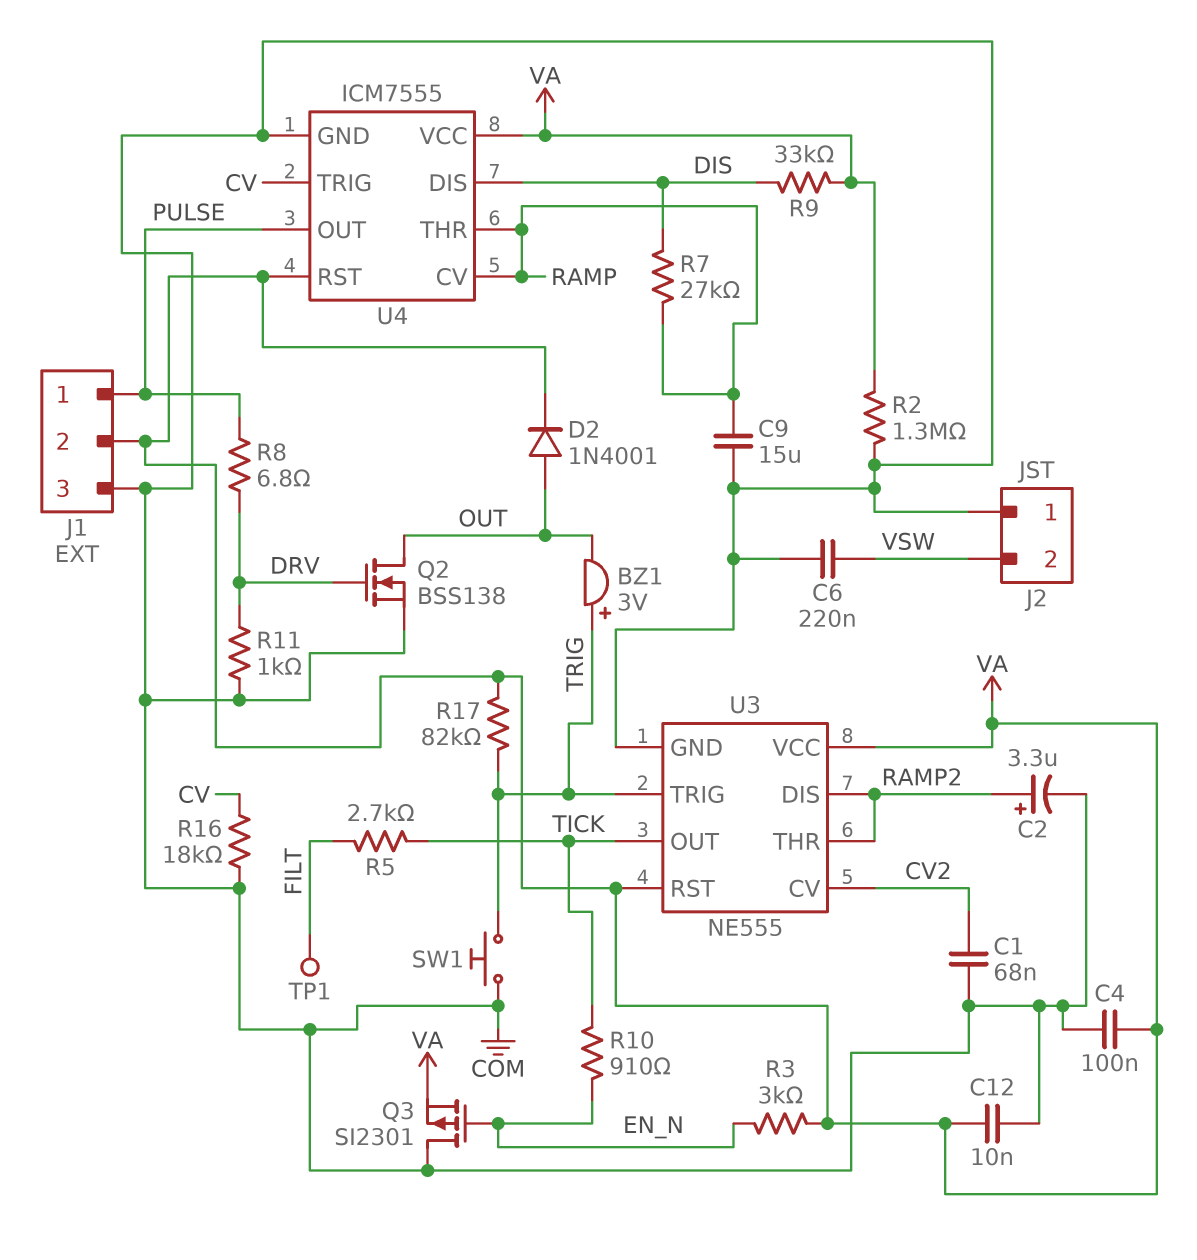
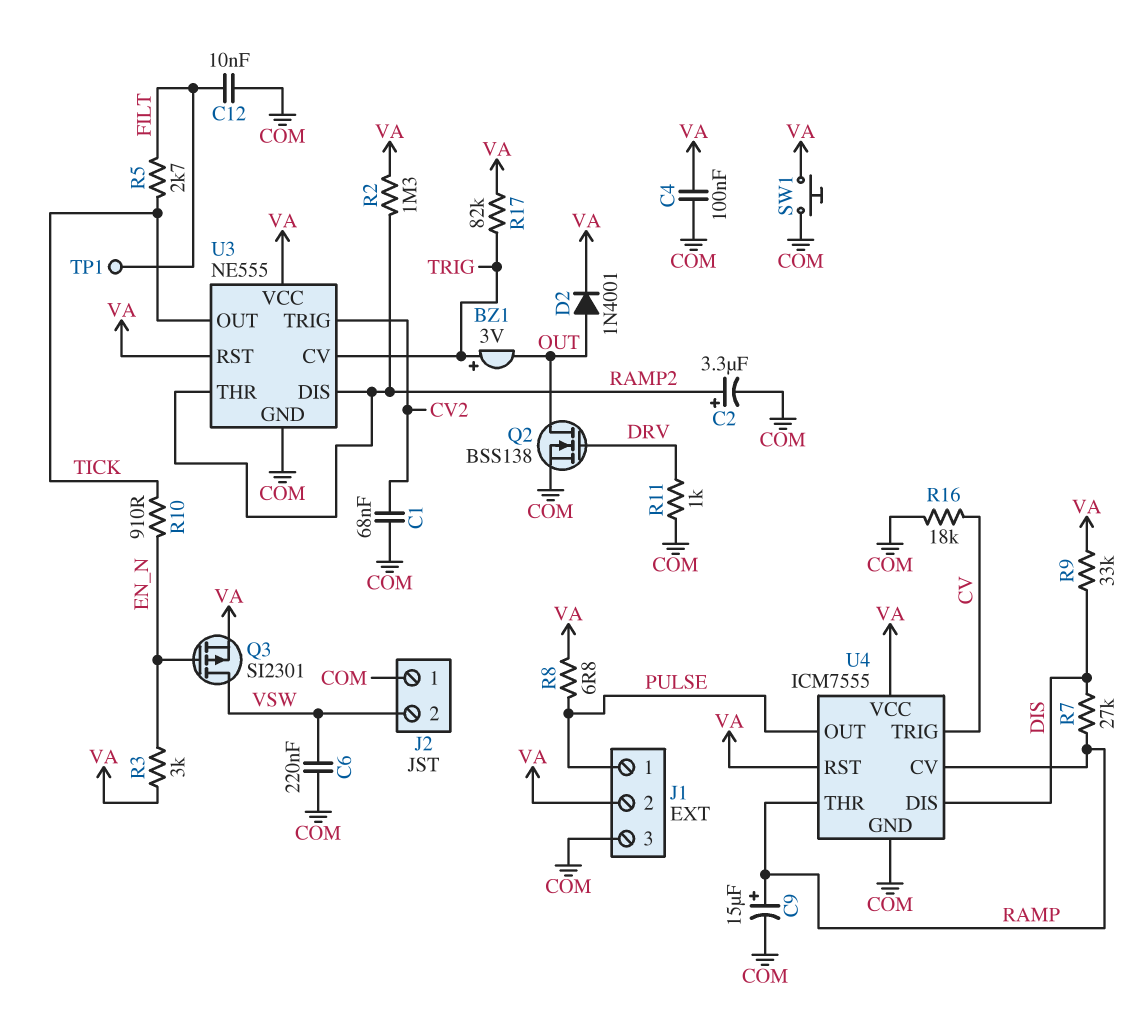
C9: 15uF (COM, RAMP) -> 15uF (plus RAMP, minus COM)
C12: 10nF (COM, VA) -> 10nF (COM, FILT)
Q3: PMOS SI2301 (G EN_N, D COM, S VA) -> PMOS SI2301 (G EN_N, D VSW, S VA)
R2: 1.3M (COM, VA) -> 1.3M (RAMP2, VA)
R8: 6.8 (DRV, PULSE) -> 6.8 (PULSE, VA)
SW1: button (COM, TRIG) -> button (COM, VA)
U3 pin CV: CV2 -> TRIG
U3 pin TRIG: TRIG -> CV2

